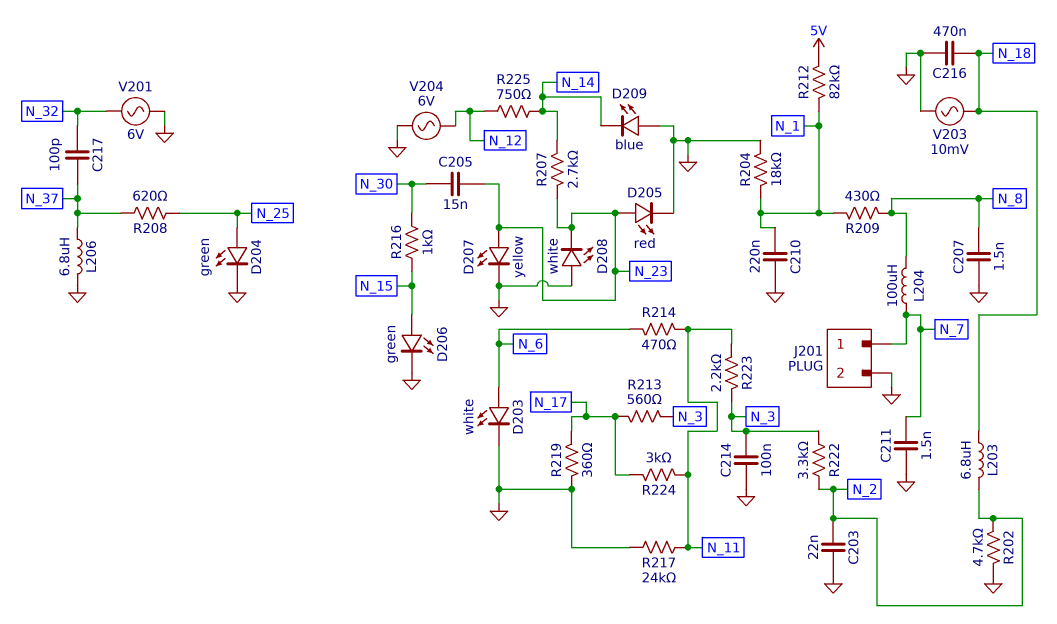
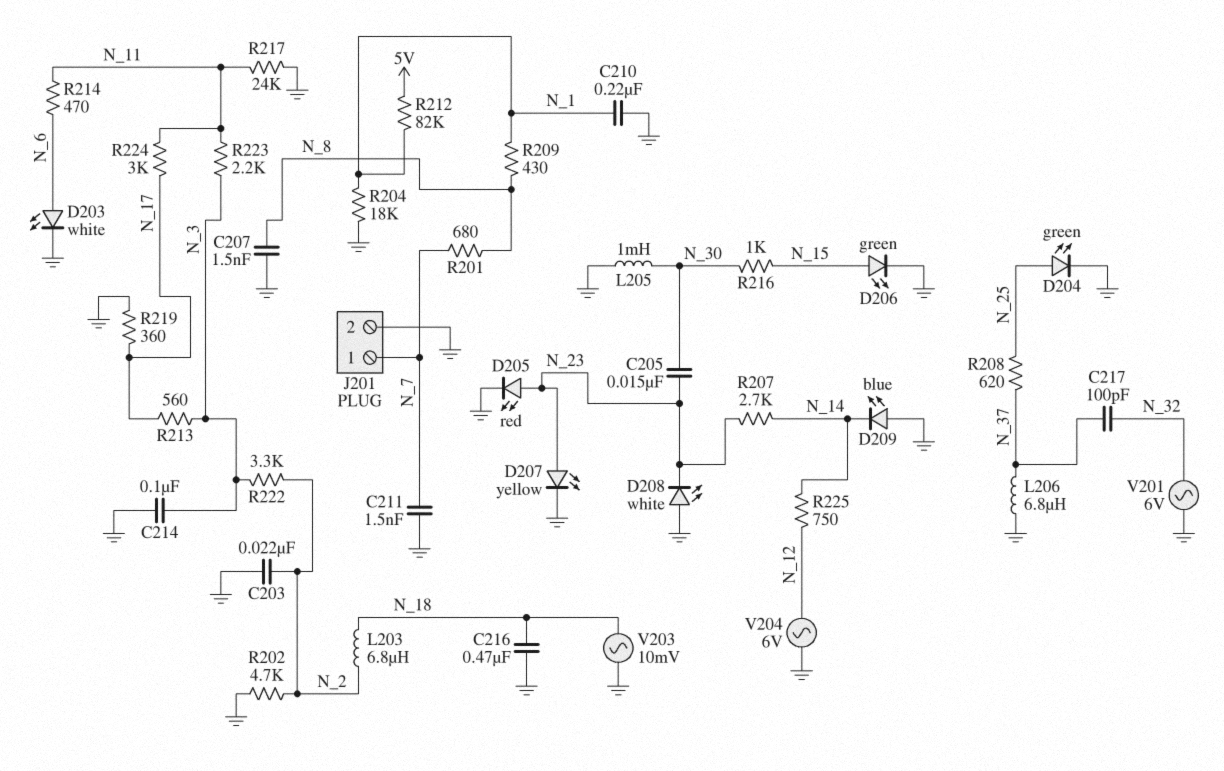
L204: 100uH (N_7, N_8) -> none
L205: none -> 1mH (GND, N_30)
R201: none -> 680 (N_7, N_8)

